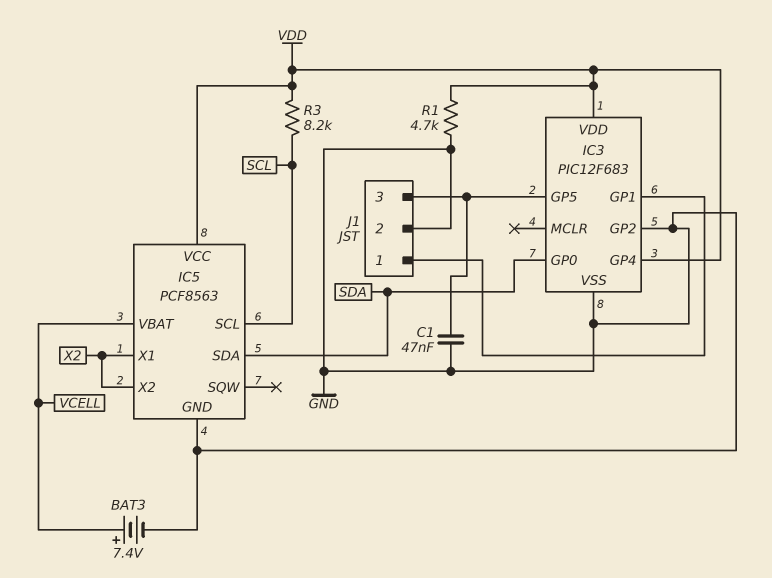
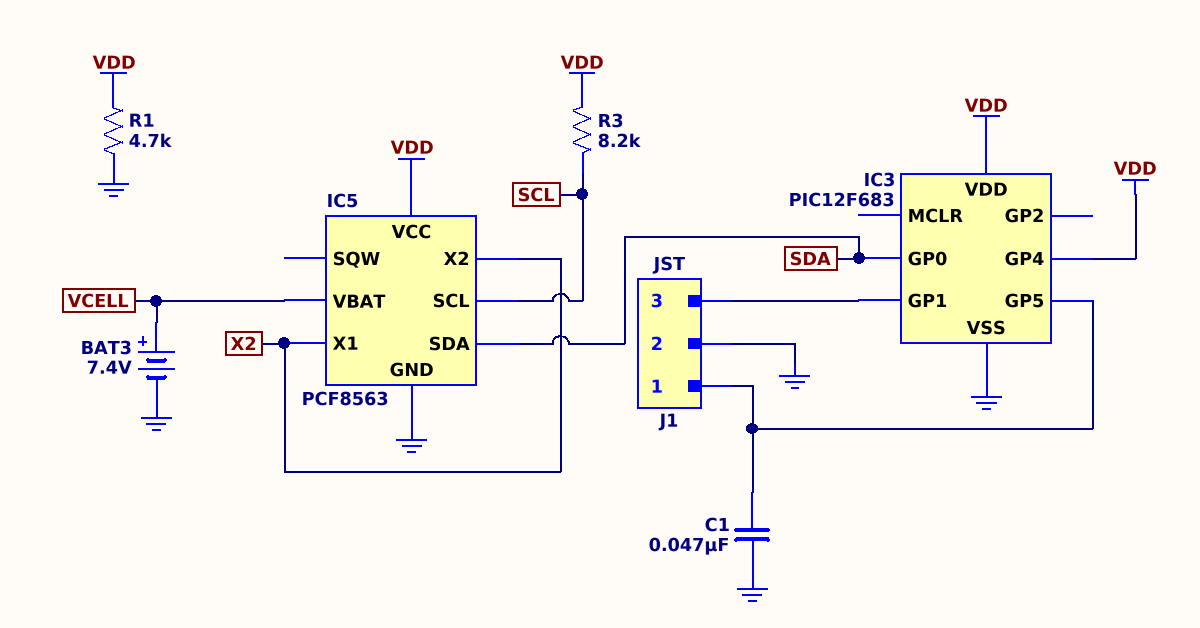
IC3 pin GP2: GND -> none
J1 pin 1: IC3/GP1 -> IC3/GP5
J1 pin 3: IC3/GP5 -> IC3/GP1

